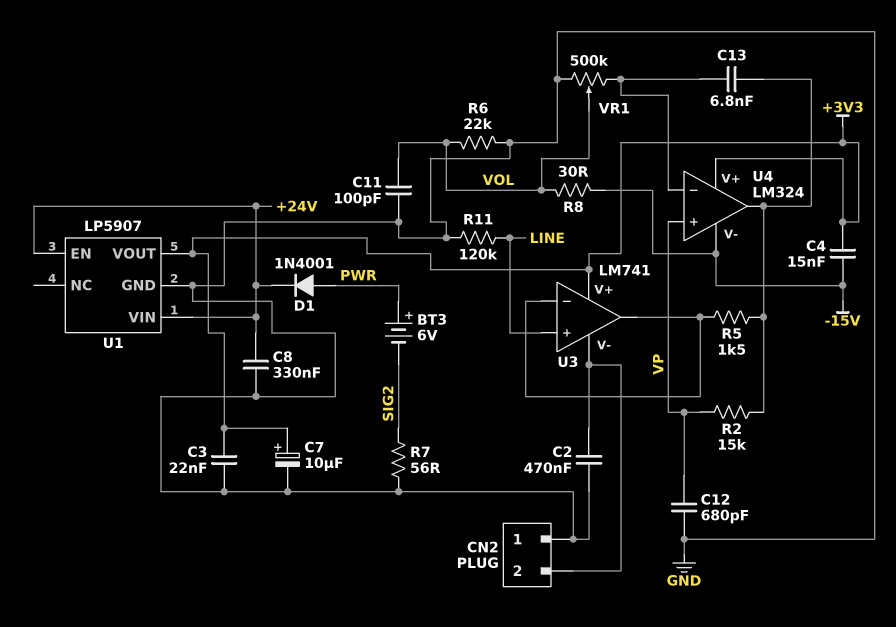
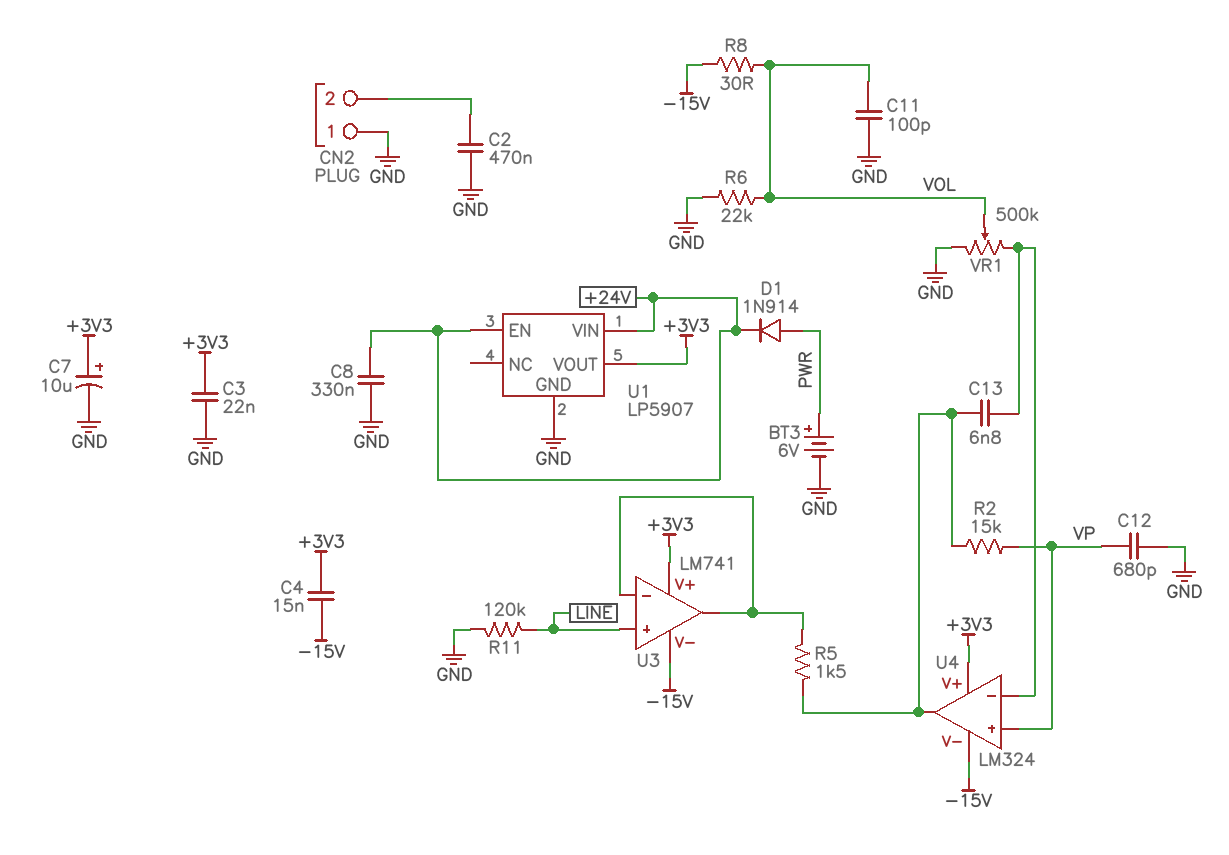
BT3: 6V (plus PWR, minus SIG2) -> 6V (plus PWR, minus GND)
D1: diode 1N4001 (A PWR, K +24V) -> diode 1N914 (A PWR, K +24V)
R7: 56 (GND, SIG2) -> none
U3 pin V-: CN2/2 -> -15V

